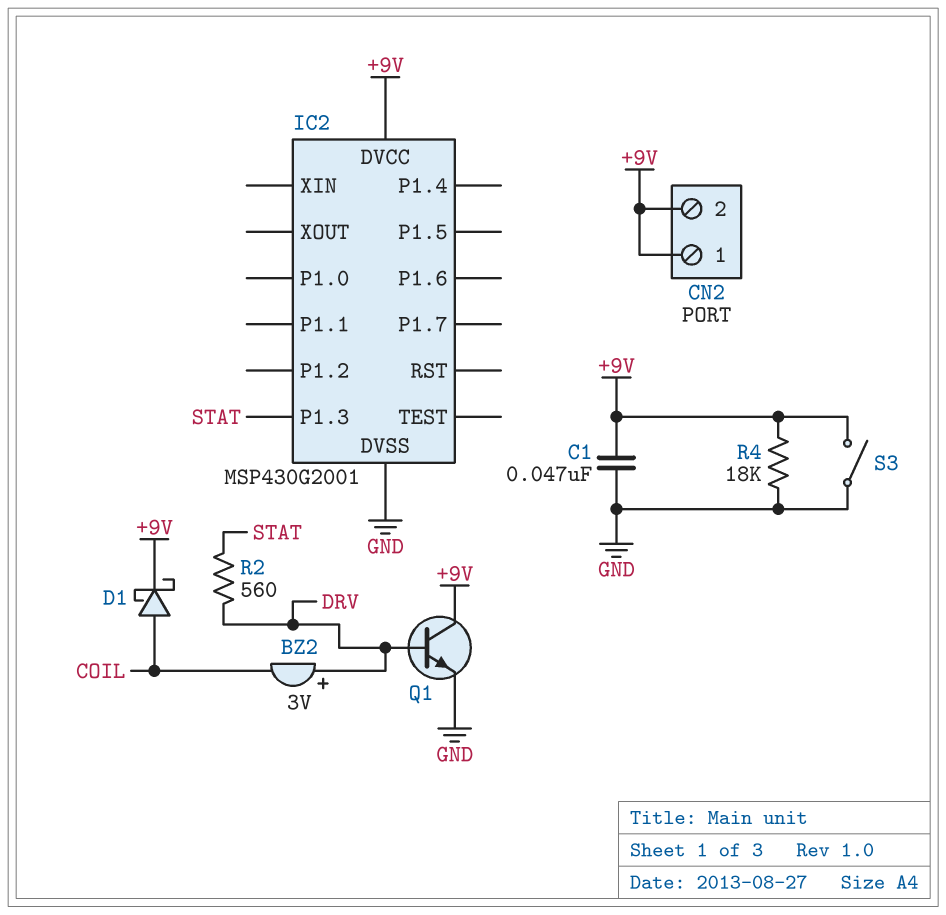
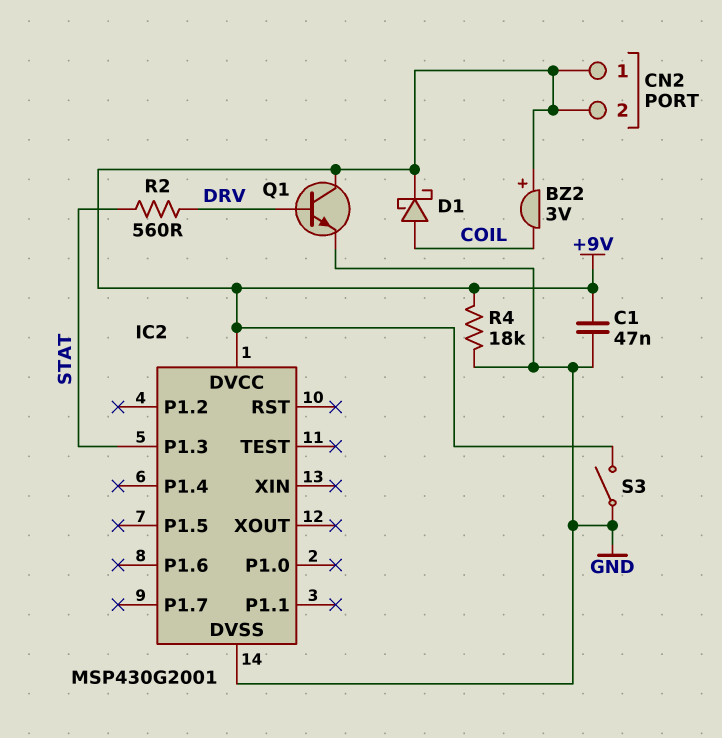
BZ2: buzzer 3V (plus DRV, minus COIL) -> buzzer 3V (plus +9V, minus COIL)

